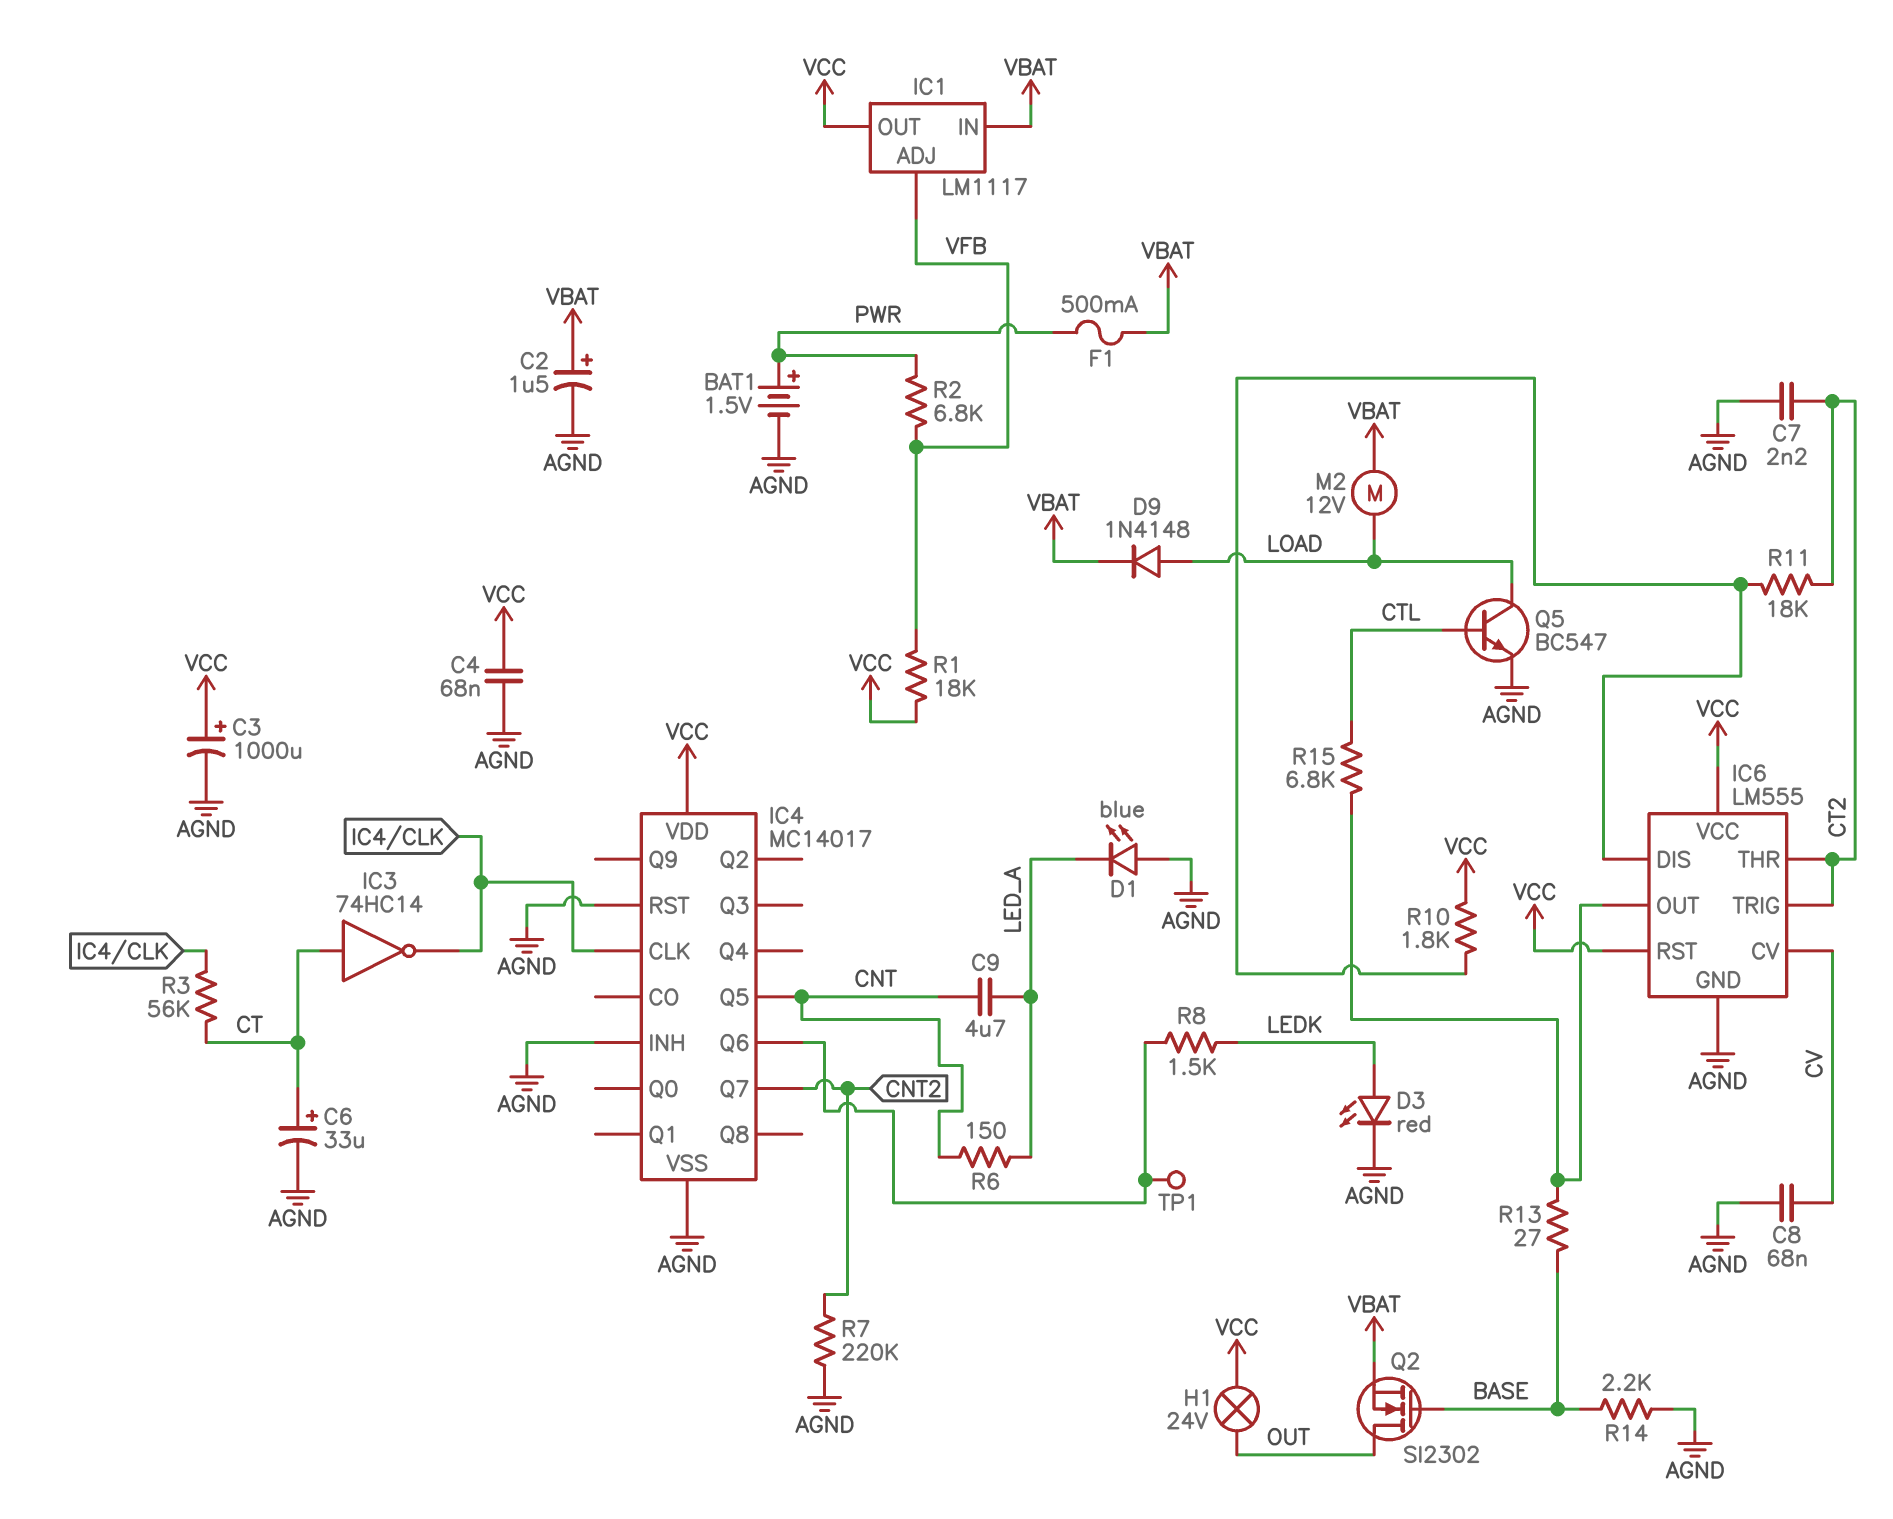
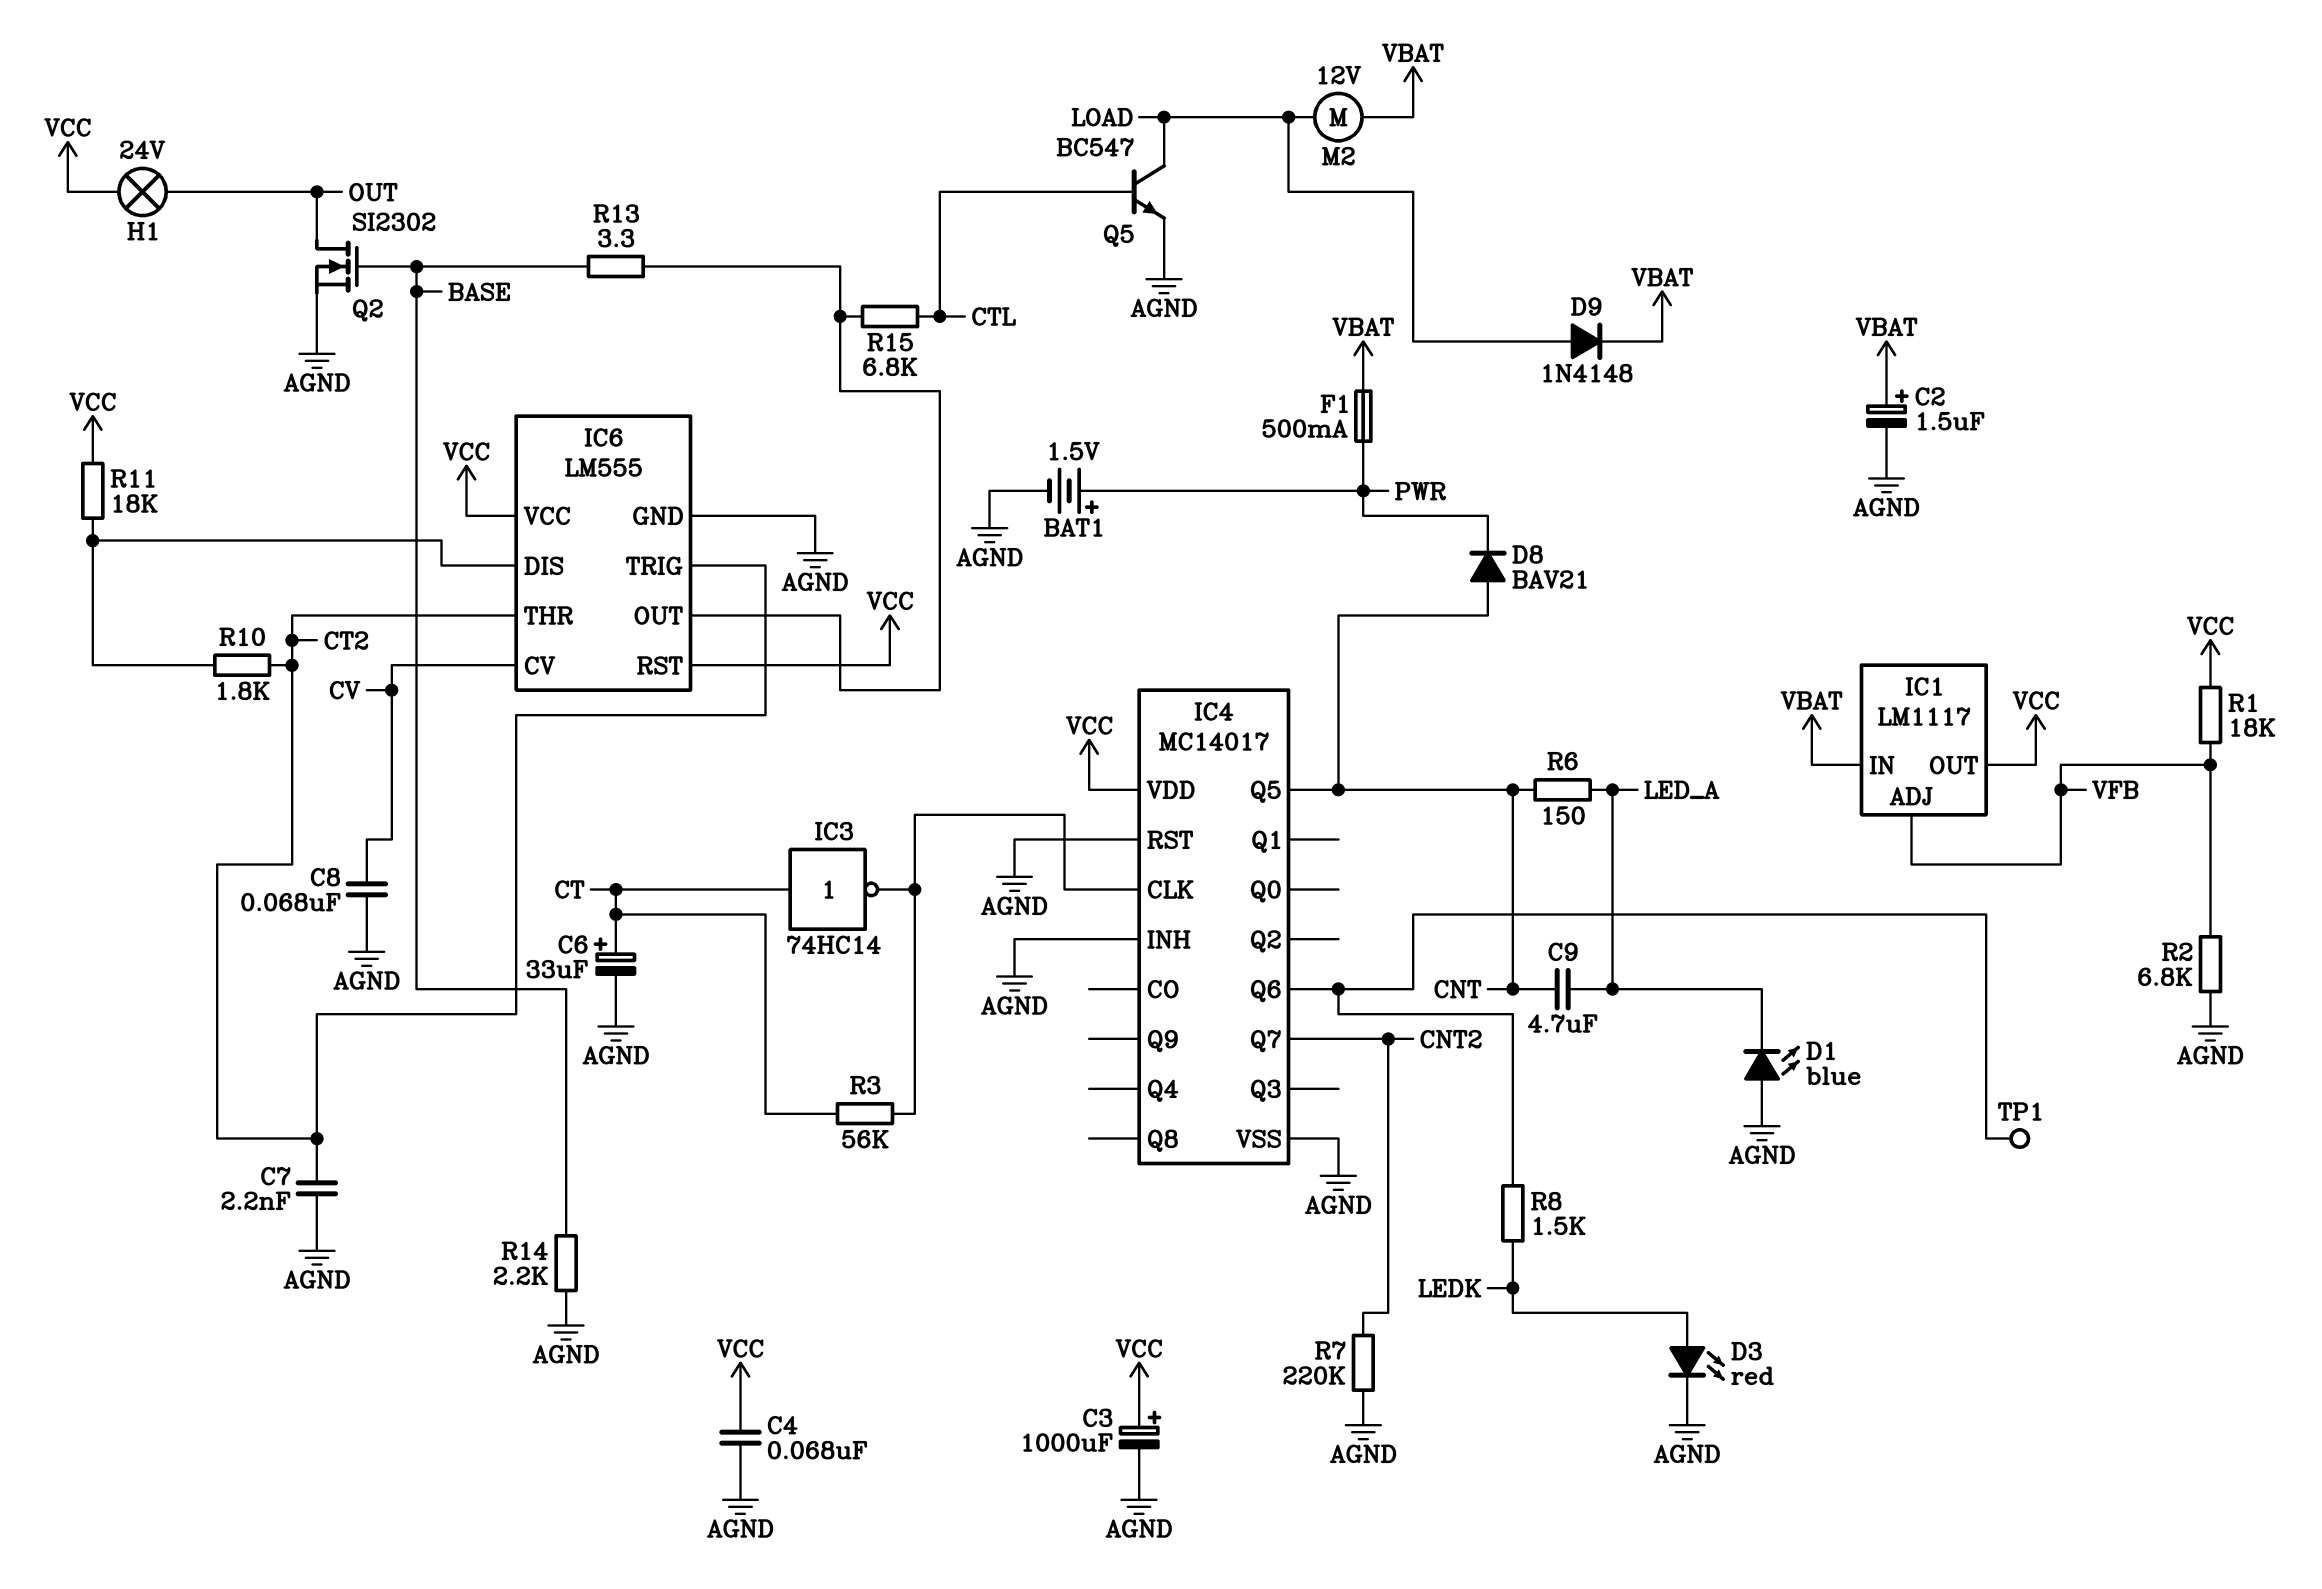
D8: none -> diode BAV21 (A CNT, K PWR)
Q2: NMOS SI2302 (G BASE, D OUT, S VBAT) -> NMOS SI2302 (G BASE, D OUT, S AGND)
R2: 6.8k (PWR, VFB) -> 6.8k (AGND, VFB)
R10: 1.8k (IC6/DIS, VCC) -> 1.8k (CT2, IC6/DIS)
R11: 18k (CT2, IC6/DIS) -> 18k (IC6/DIS, VCC)
R13: 27 (BASE, IC6/OUT) -> 3.3 (BASE, IC6/OUT)

